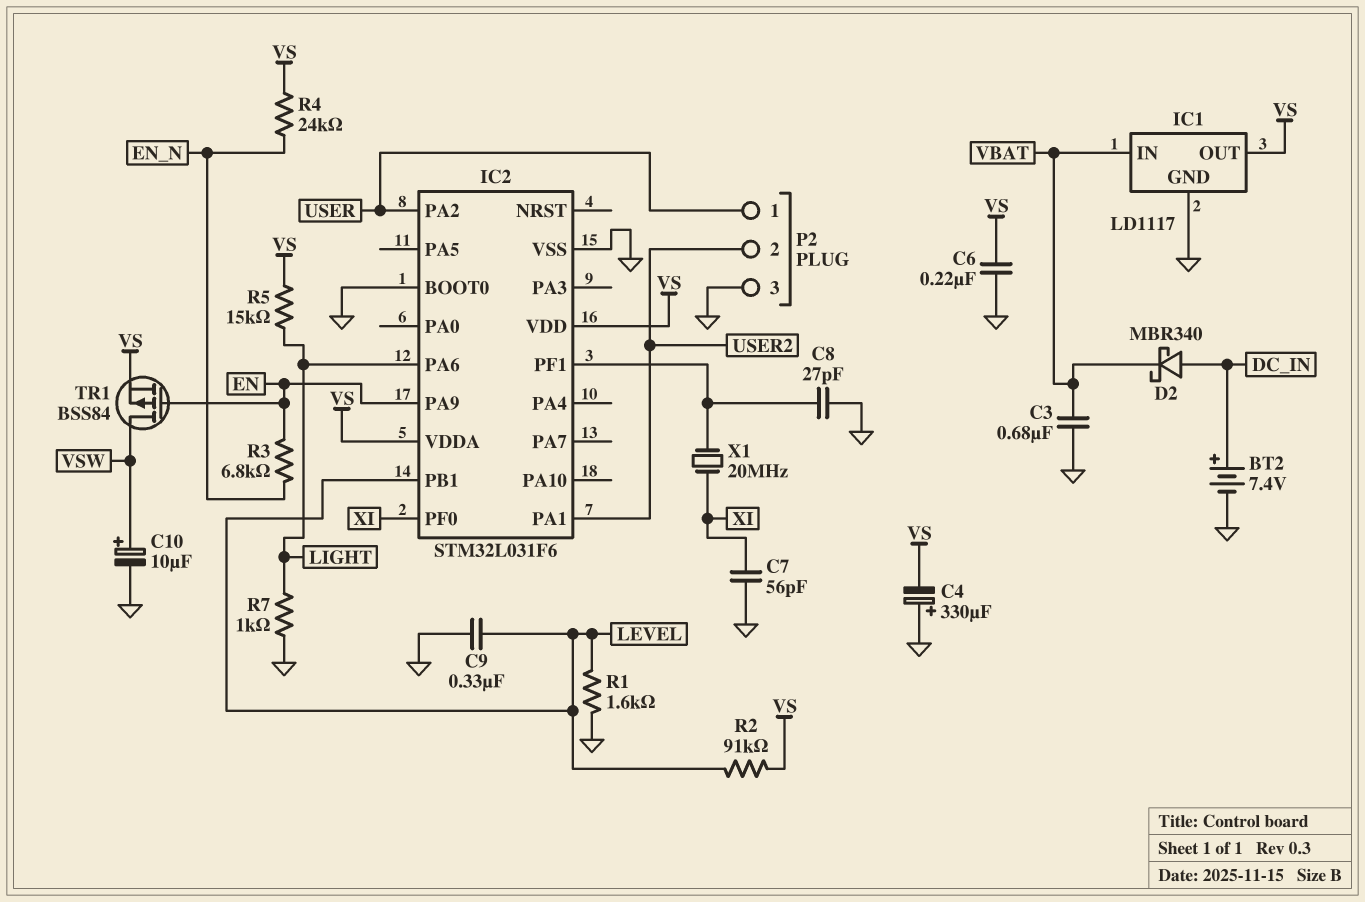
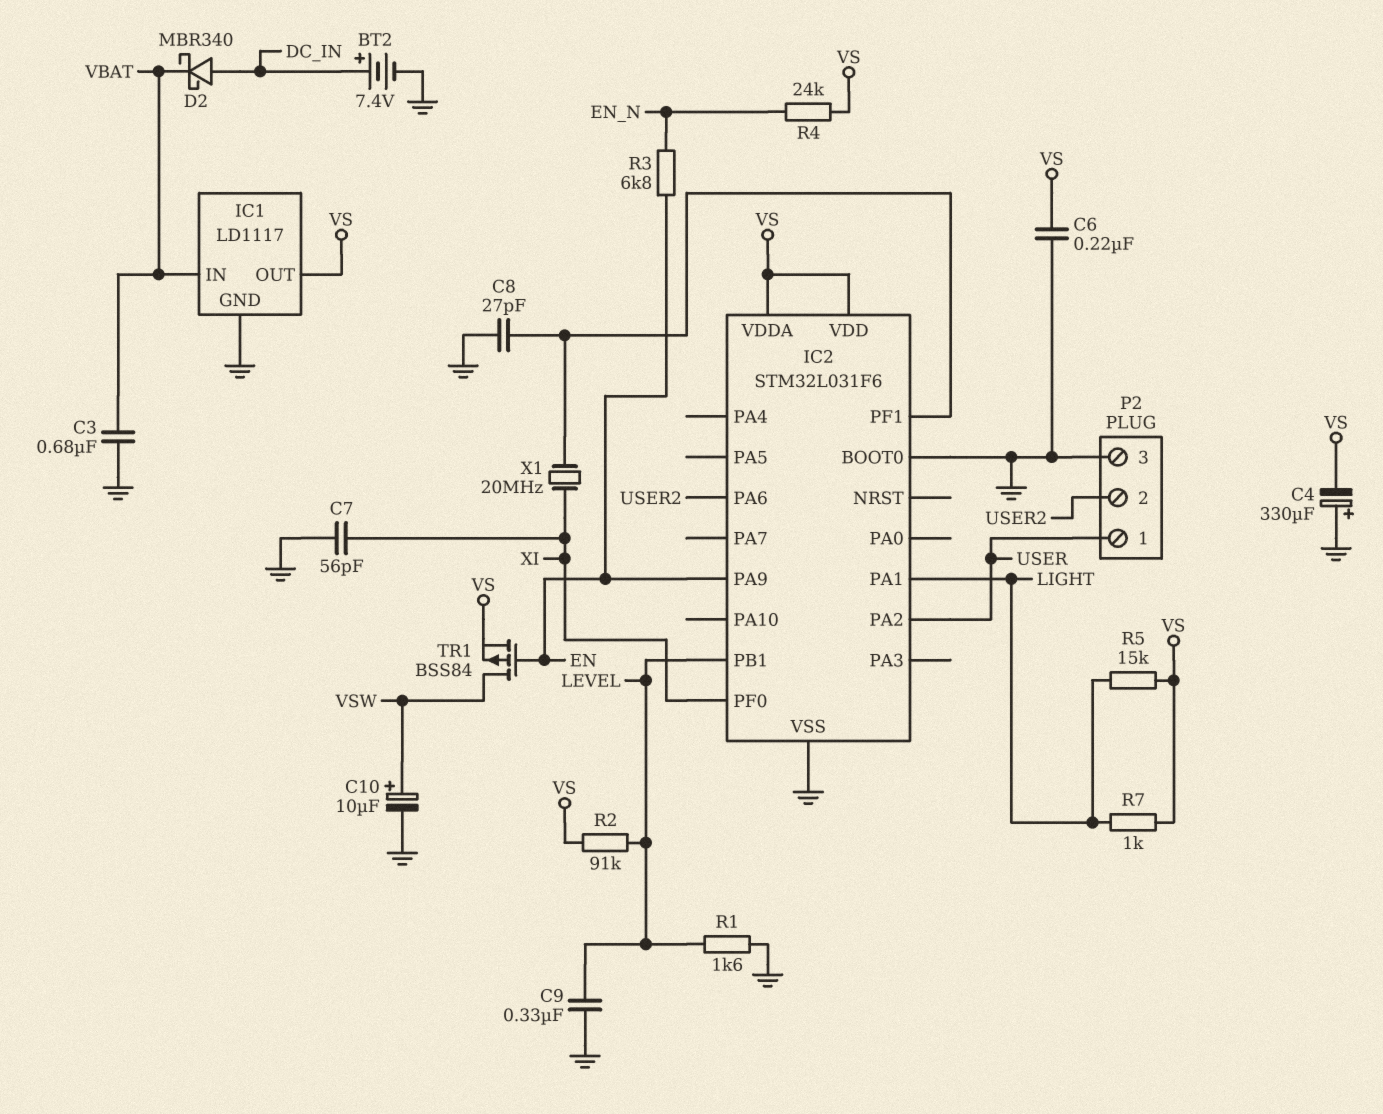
IC2 pin PA1: USER2 -> LIGHT
IC2 pin PA6: LIGHT -> USER2
R7: 1k (GND, LIGHT) -> 1k (LIGHT, VS)

